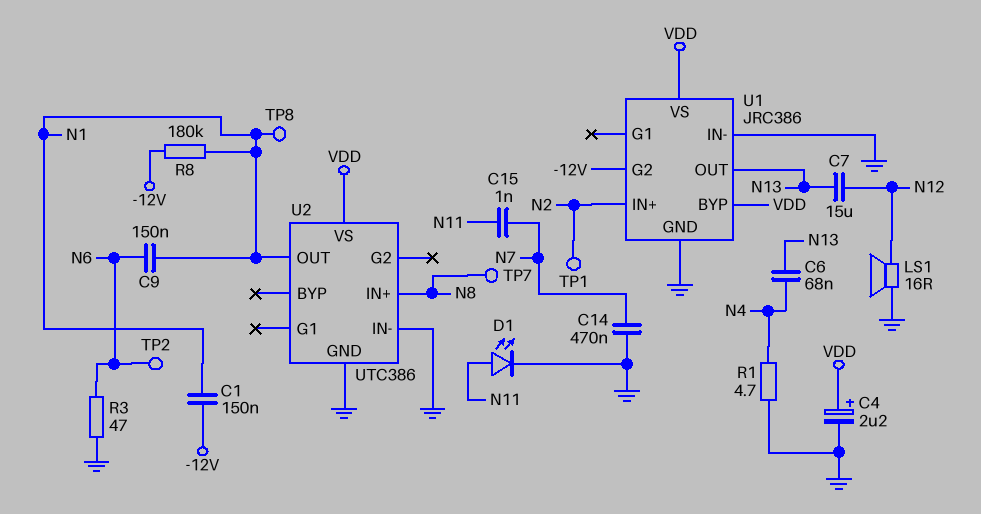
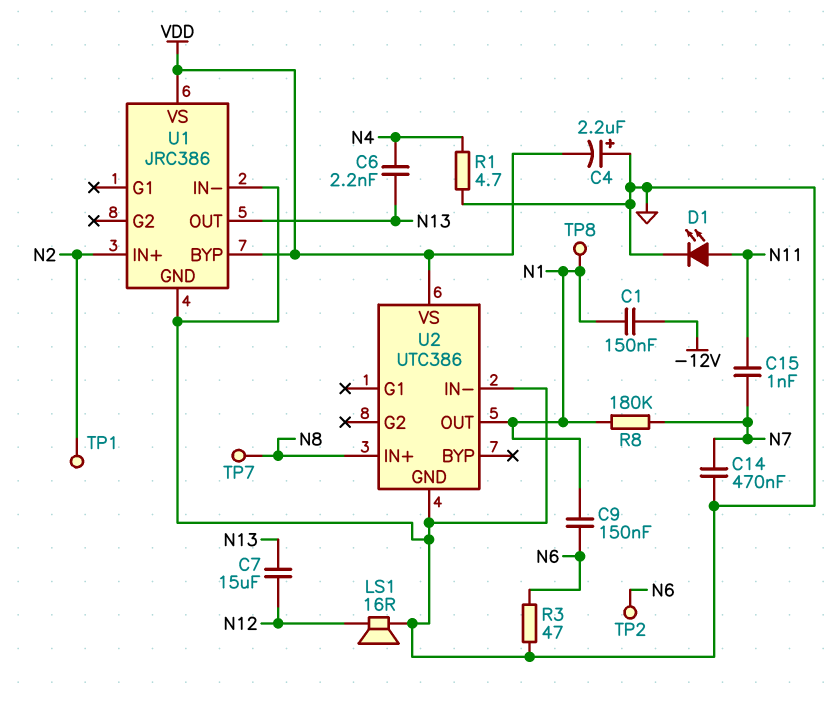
C4: 2.2uF (plus VDD, minus GND) -> 2.2uF (plus GND, minus VDD)
C6: 68nF (N4, N13) -> 2.2nF (N4, N13)
R8: 180k (-12V, N1) -> 180k (N1, N7)
U1 pin G2: -12V -> none

